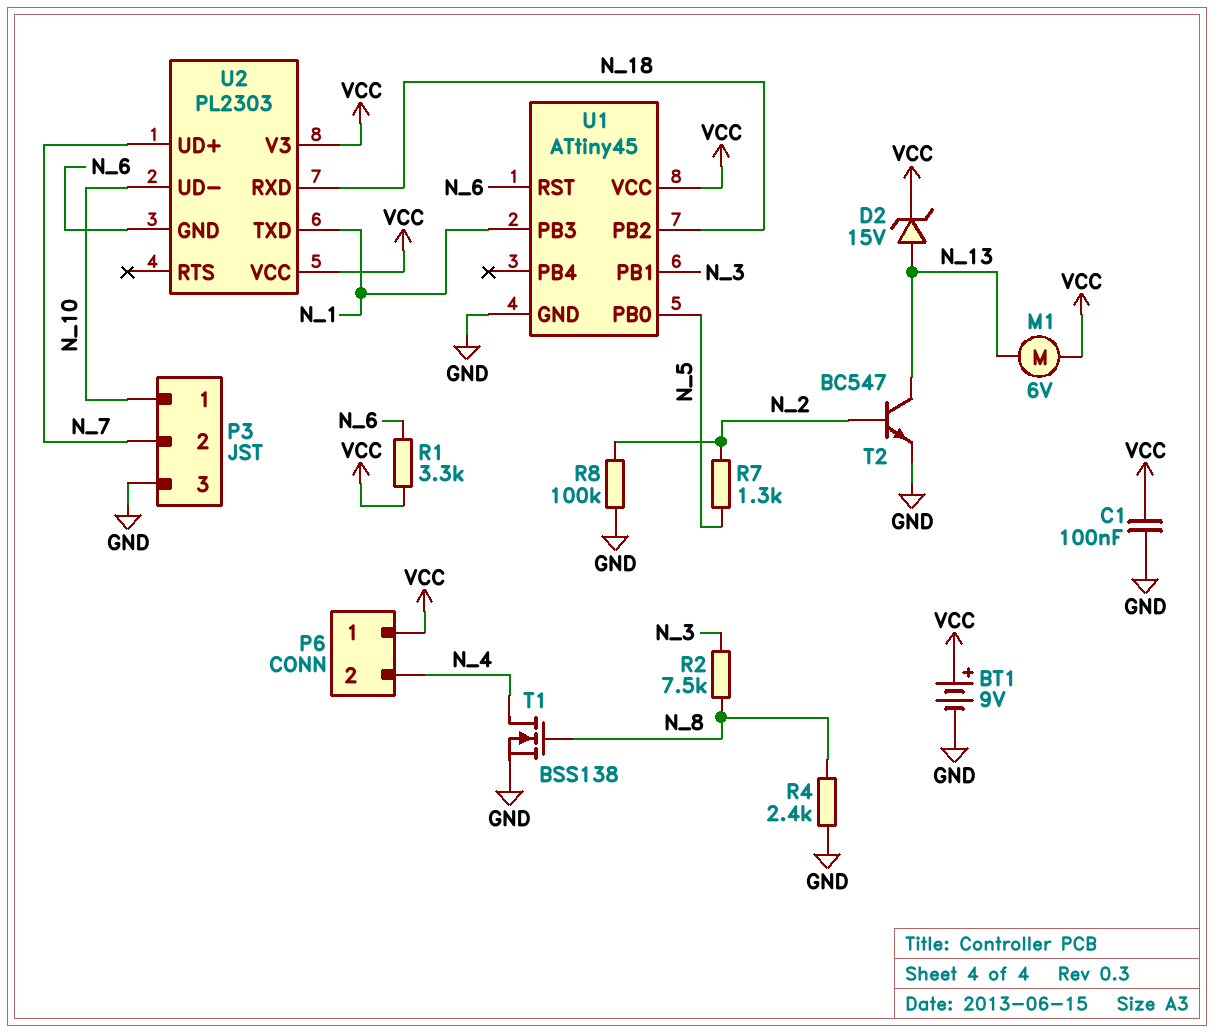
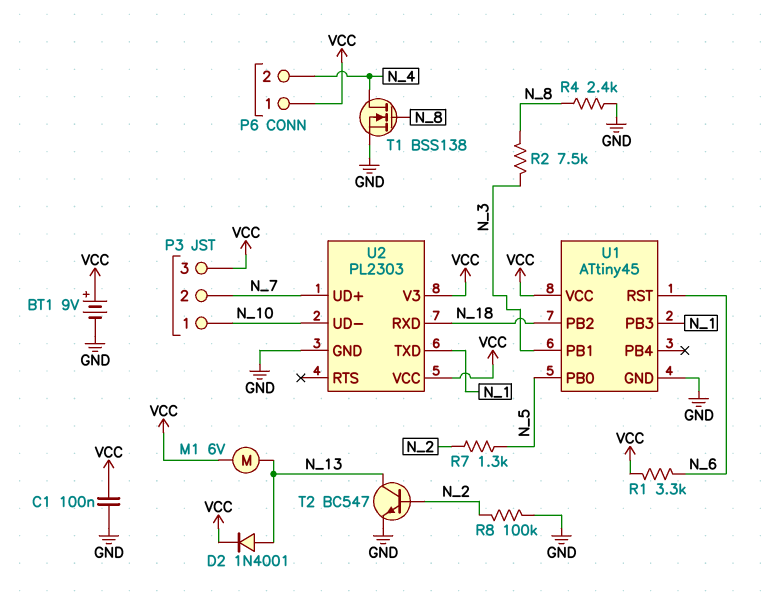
D2: zener 15V (A N_13, K VCC) -> diode 1N4001 (A N_13, K VCC)
P3 pin 3: GND -> VCC
U2 pin GND: N_6 -> GND

